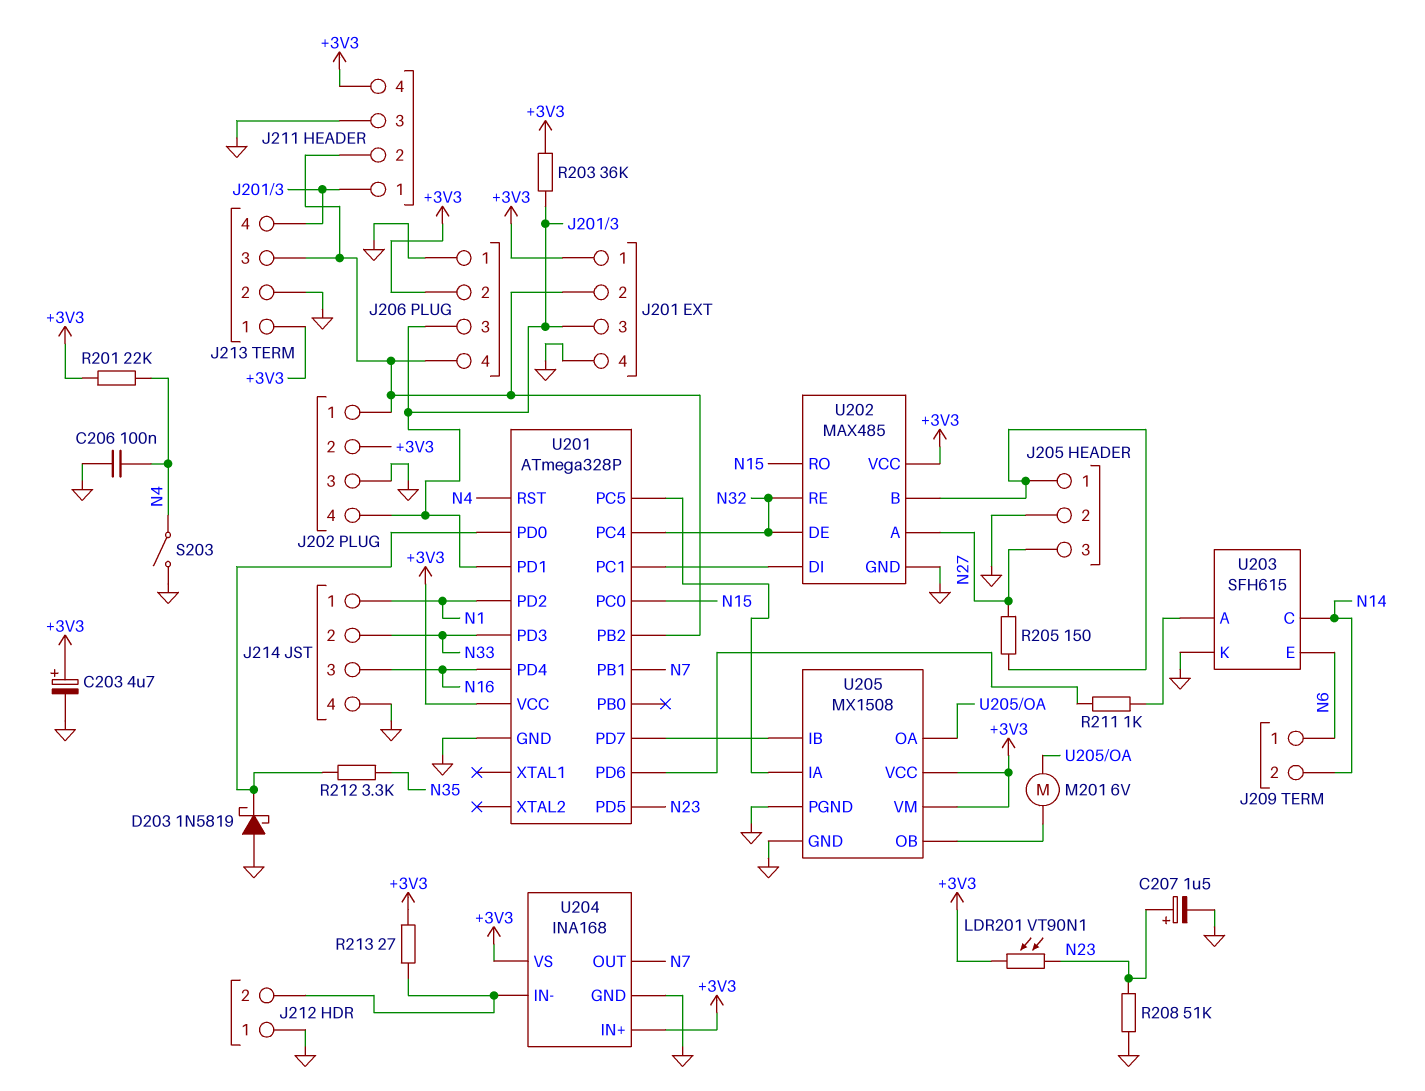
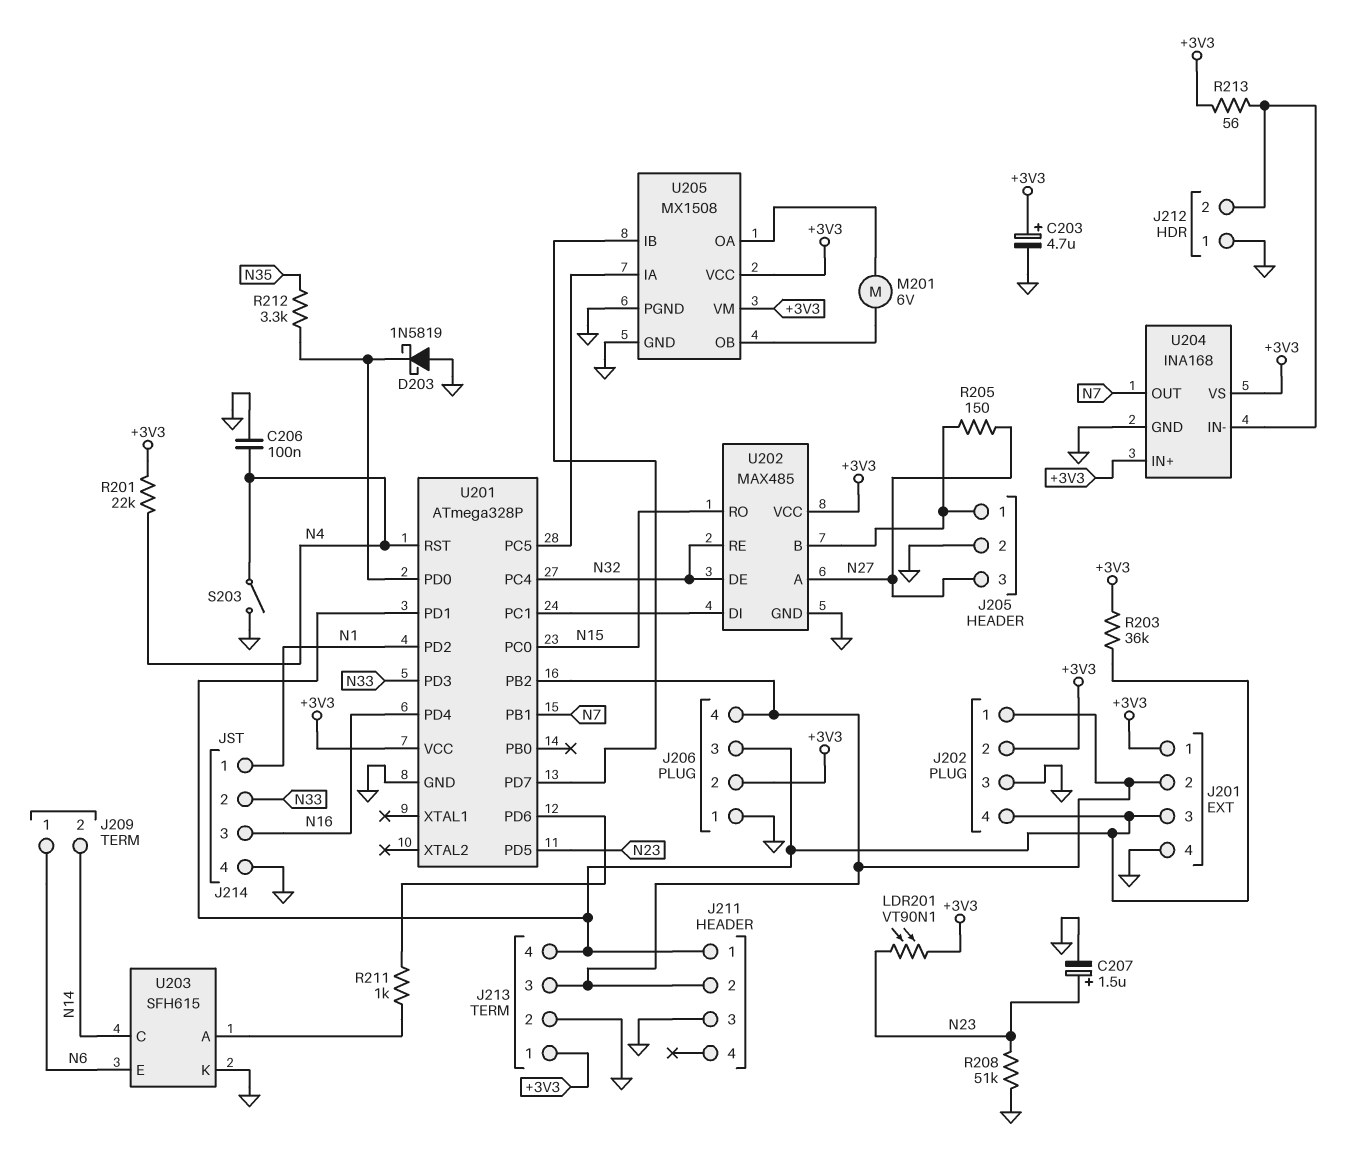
J211 pin 4: +3V3 -> none
R213: 27 (+3V3, J212/2) -> 56 (+3V3, J212/2)

